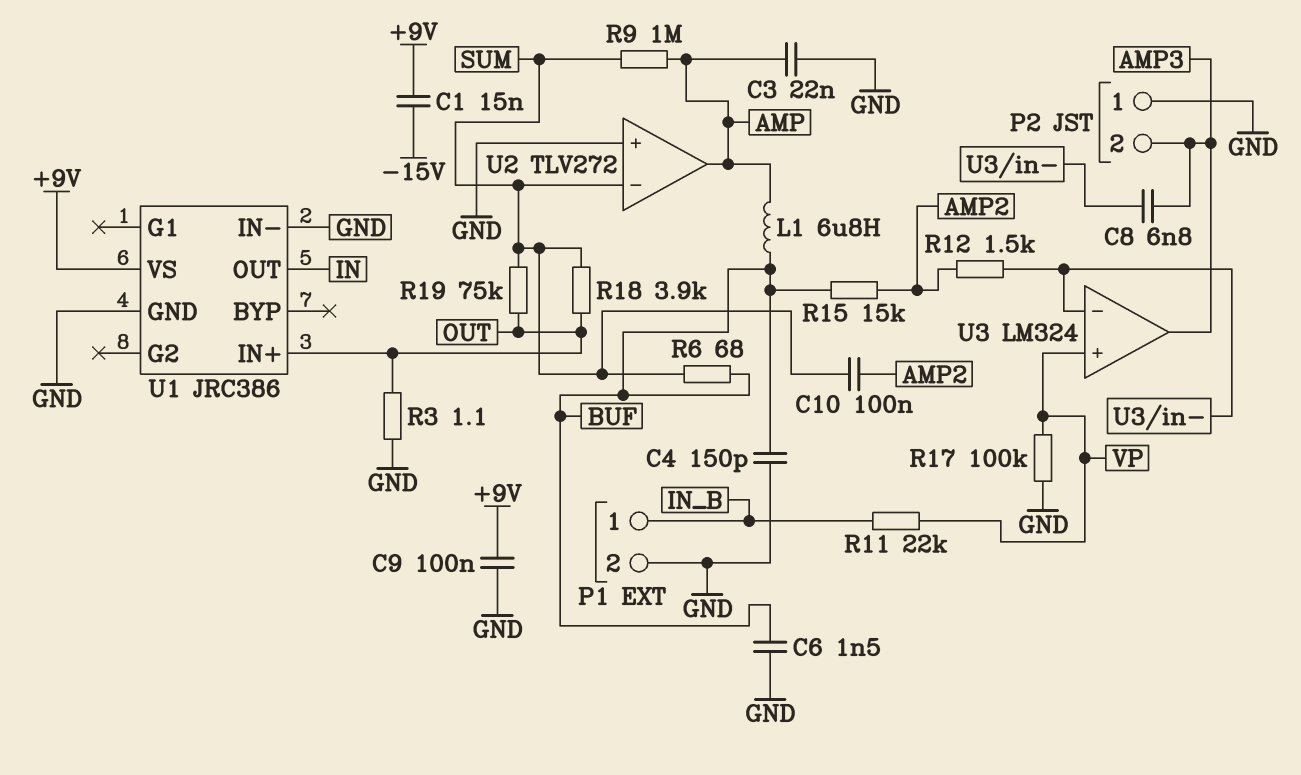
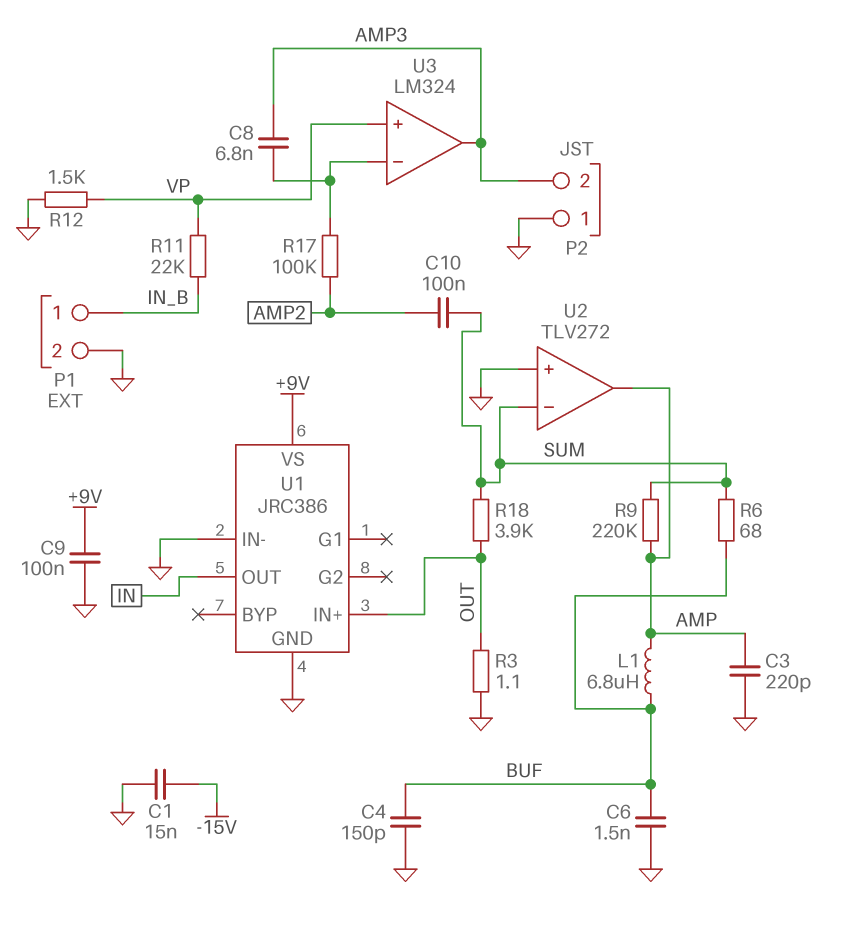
C1: 15nF (+9V, -15V) -> 15nF (-15V, GND)
C3: 22nF (AMP, GND) -> 220pF (AMP, GND)
R9: 1M (AMP, SUM) -> 220k (AMP, SUM)
R12: 1.5k (AMP2, U3/in-) -> 1.5k (GND, VP)
R15: 15k (AMP2, BUF) -> none
R17: 100k (GND, VP) -> 100k (AMP2, U3/in-)
R19: 75k (OUT, SUM) -> none

